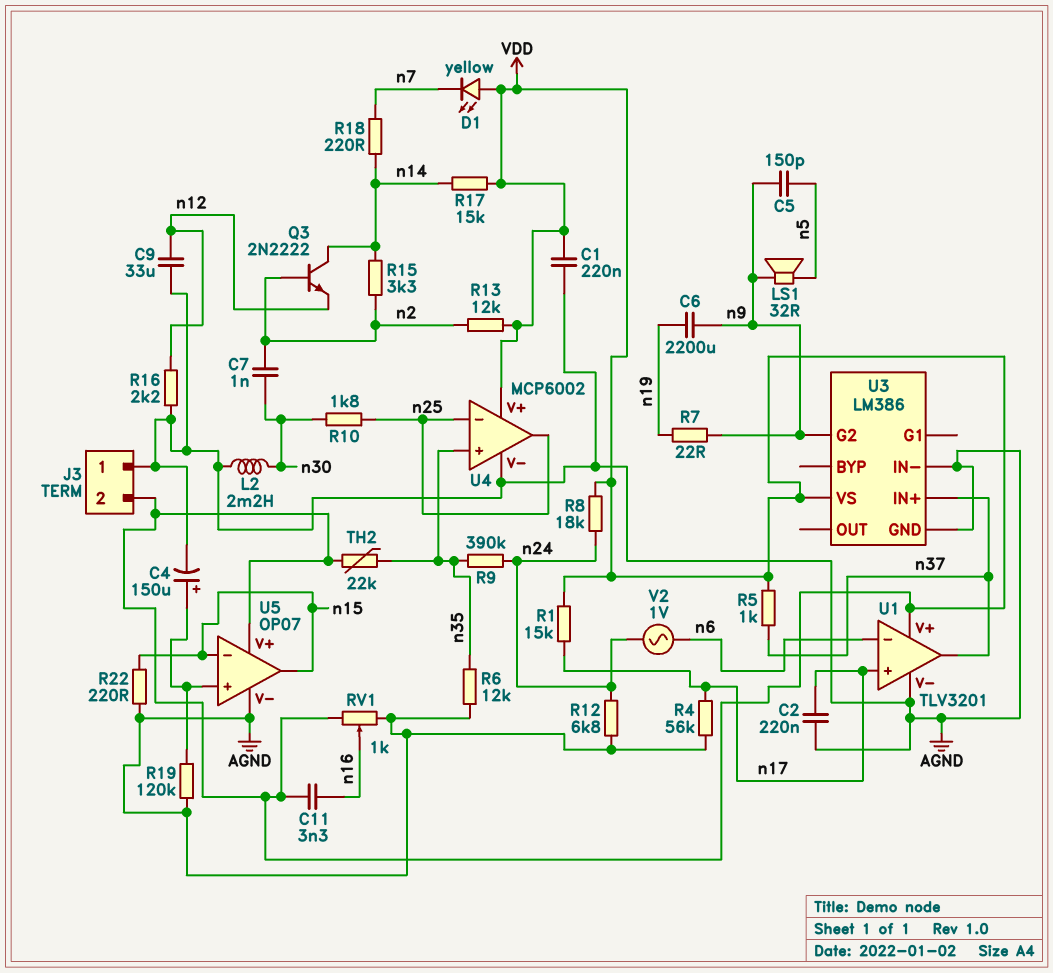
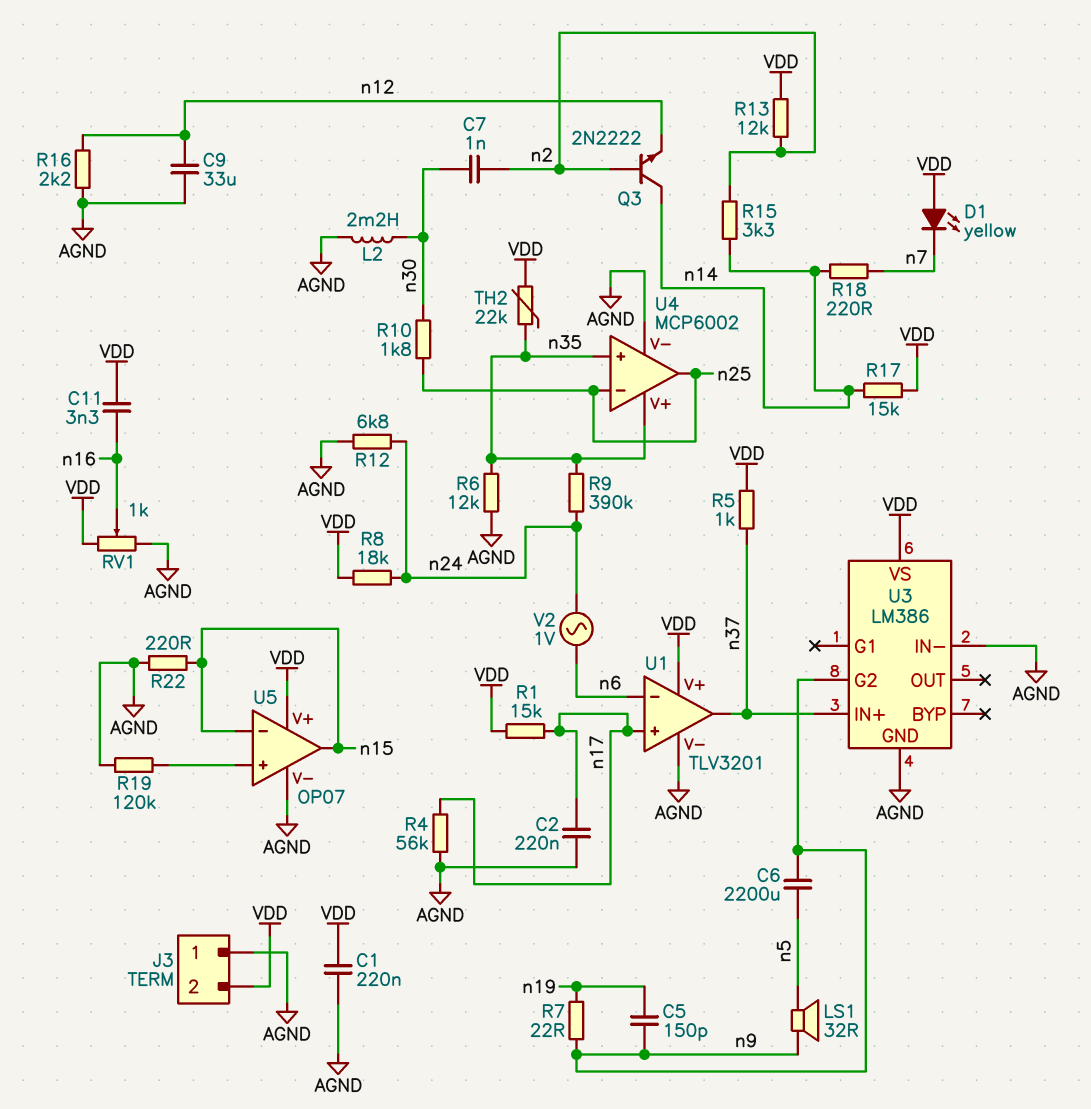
C4: 150uF (plus U5/in+, minus AGND) -> none
C5: 150pF (n5, n9) -> 150pF (n9, n19)
C6: 2200uF (n9, n19) -> 2200uF (n5, n9)
U4 pin V+: VDD -> n35

